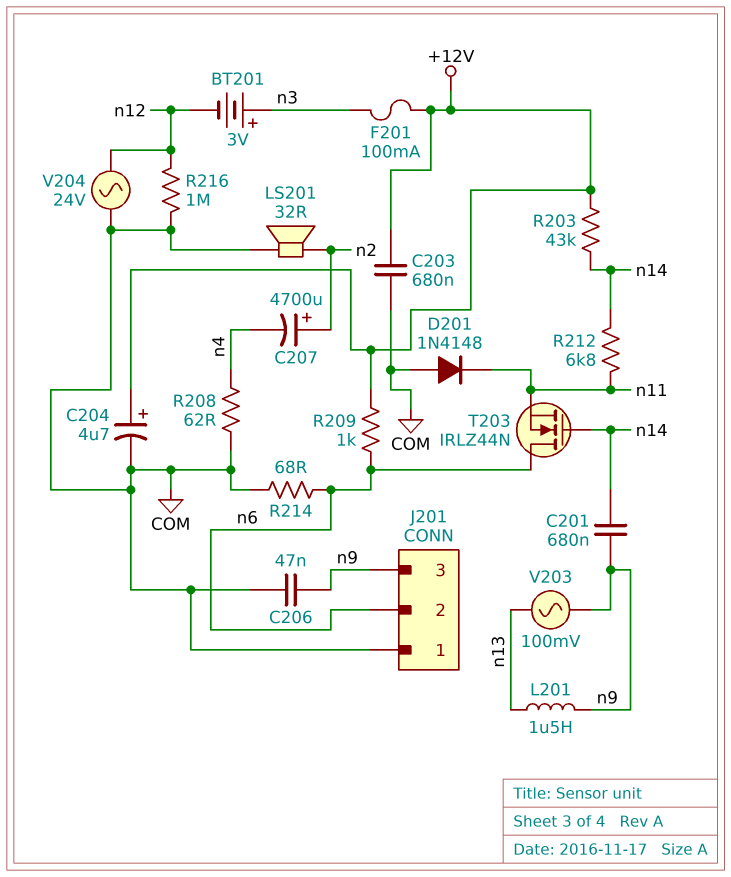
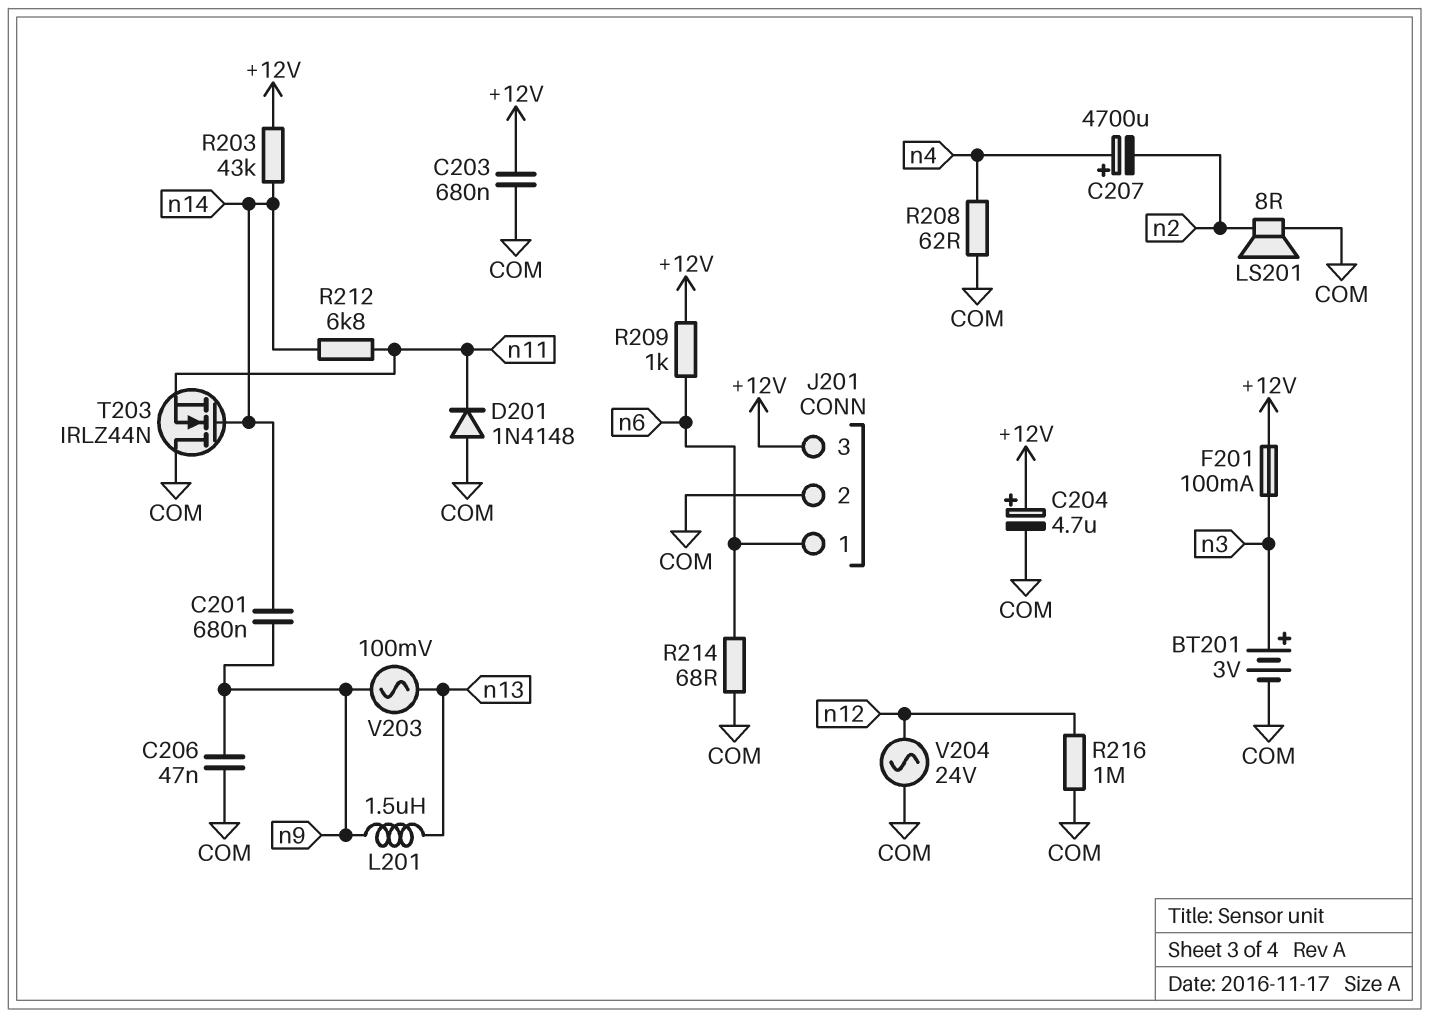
BT201: 3V (plus n3, minus n12) -> 3V (plus n3, minus COM)
C207: 4700uF (plus n2, minus n4) -> 4700uF (plus n4, minus n2)
J201 pin 1: COM -> n6
J201 pin 2: n6 -> COM
J201 pin 3: n9 -> +12V
LS201: speaker 32R (COM, n2) -> speaker 8R (COM, n2)
T203: NMOS IRLZ44N (G n14, D n6, S n11) -> NMOS IRLZ44N (G n14, D COM, S n11)

